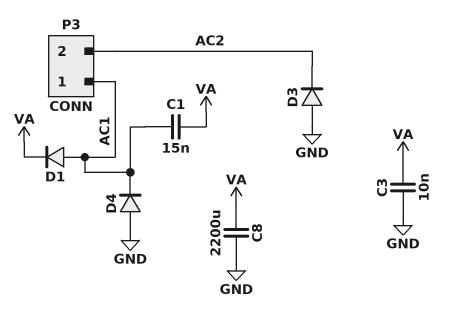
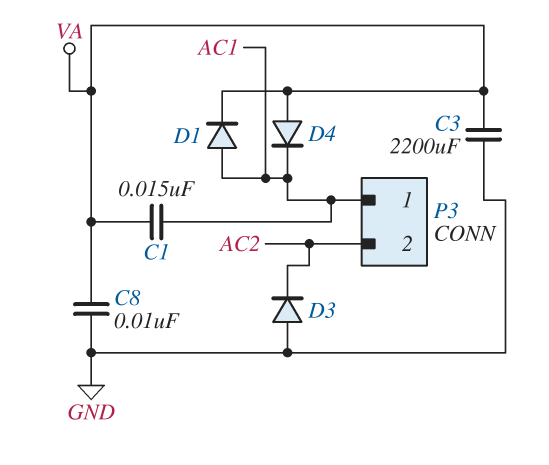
C3: 10nF (GND, VA) -> 2200uF (GND, VA)
C8: 2200uF (GND, VA) -> 10nF (GND, VA)
D4: diode (A GND, K AC1) -> diode (A VA, K AC1)

